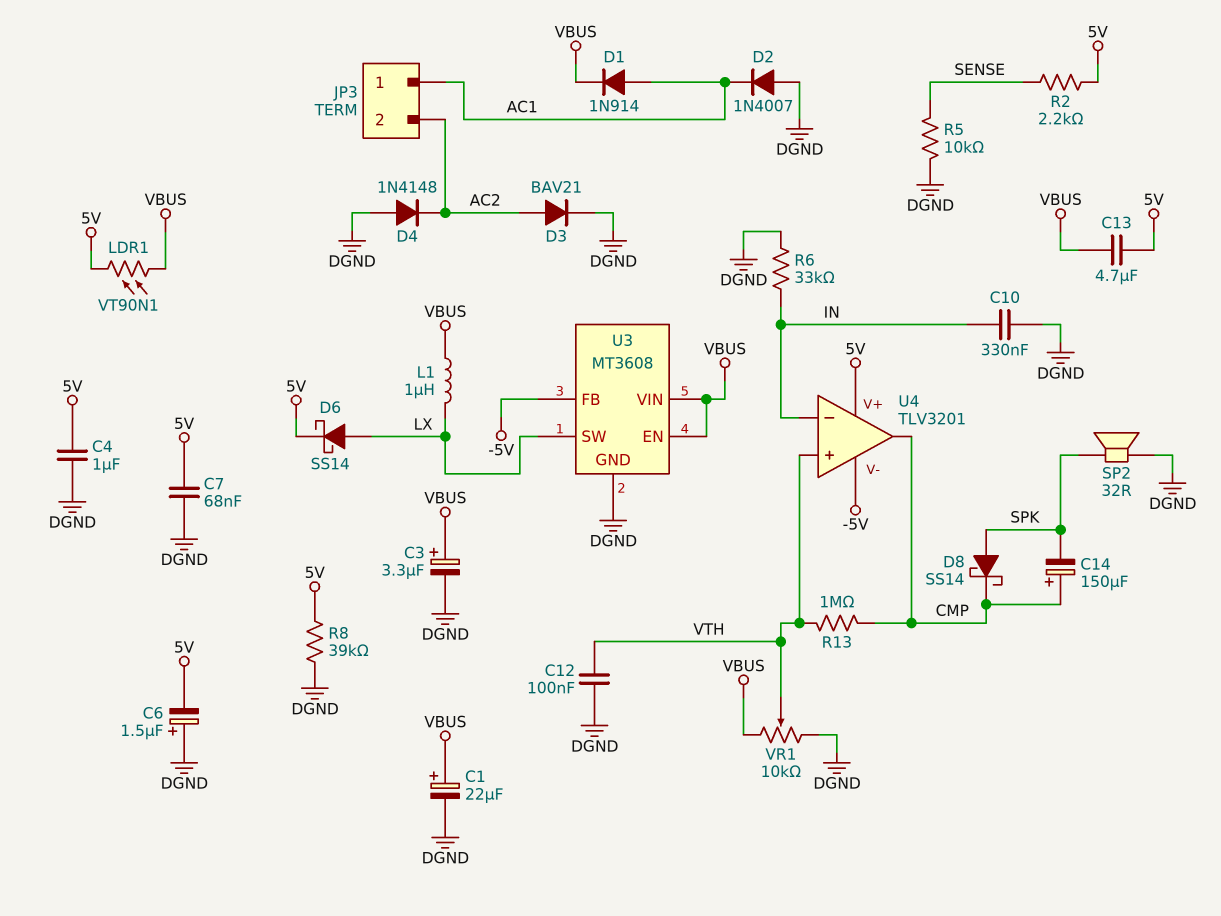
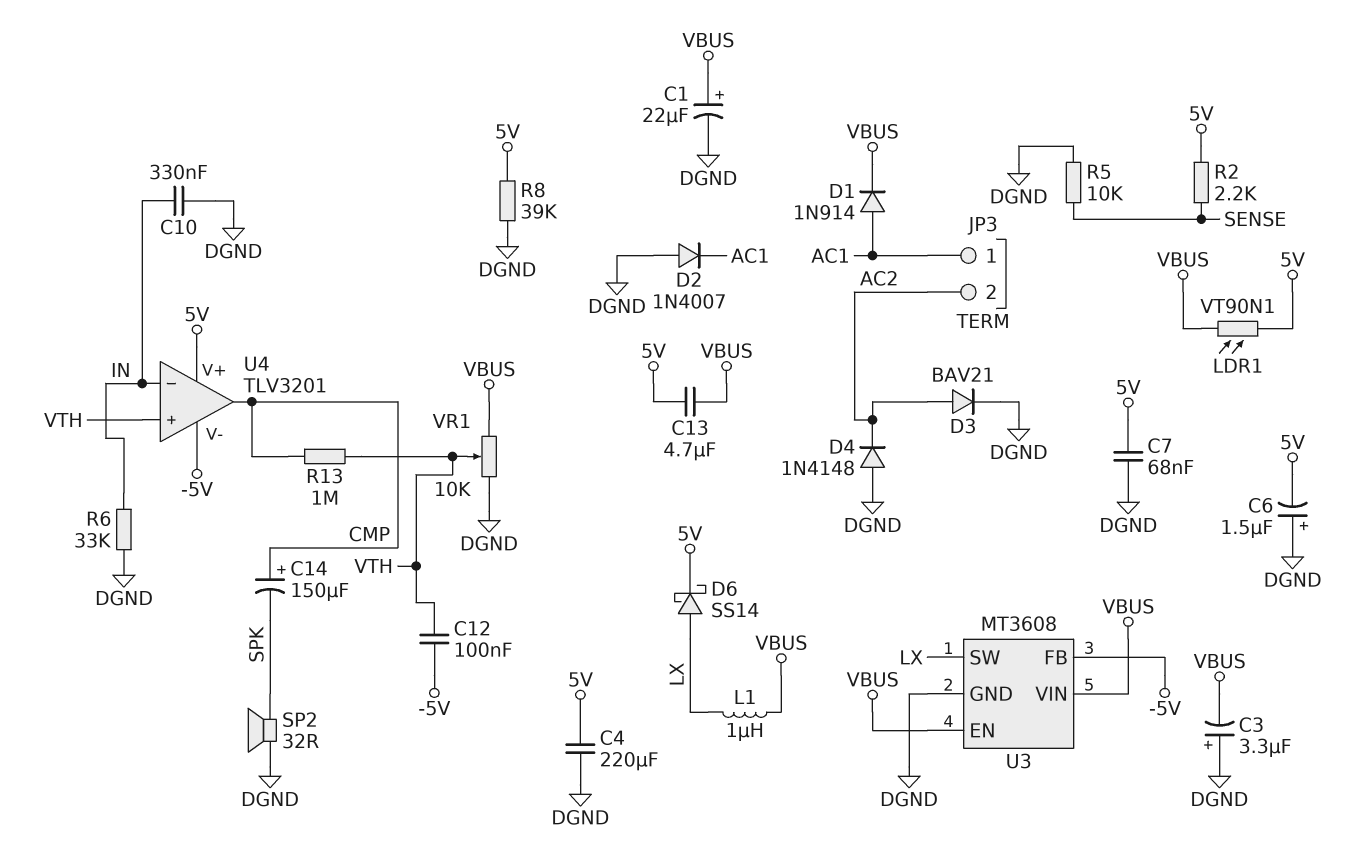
C3: 3.3uF (plus VBUS, minus DGND) -> 3.3uF (plus DGND, minus VBUS)
C4: 1uF (5V, DGND) -> 220uF (5V, DGND)
C12: 100nF (DGND, VTH) -> 100nF (-5V, VTH)
D8: schottky SS14 (A SPK, K CMP) -> none

